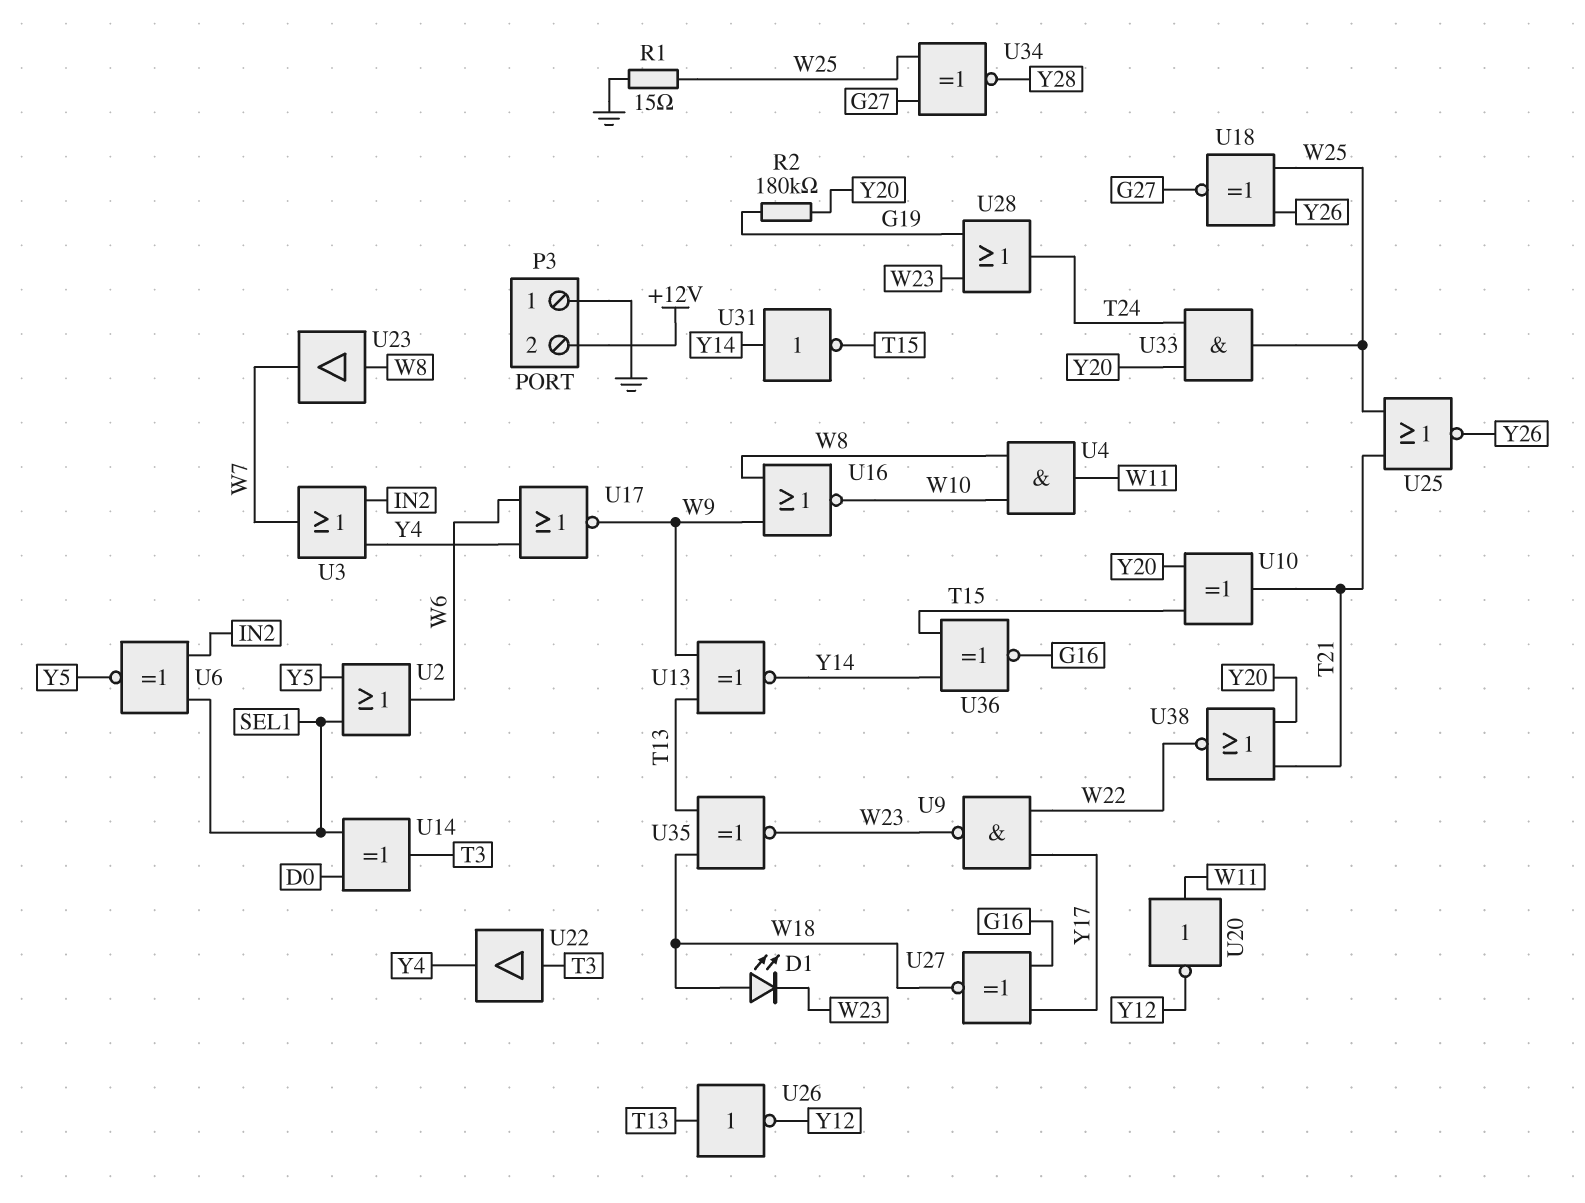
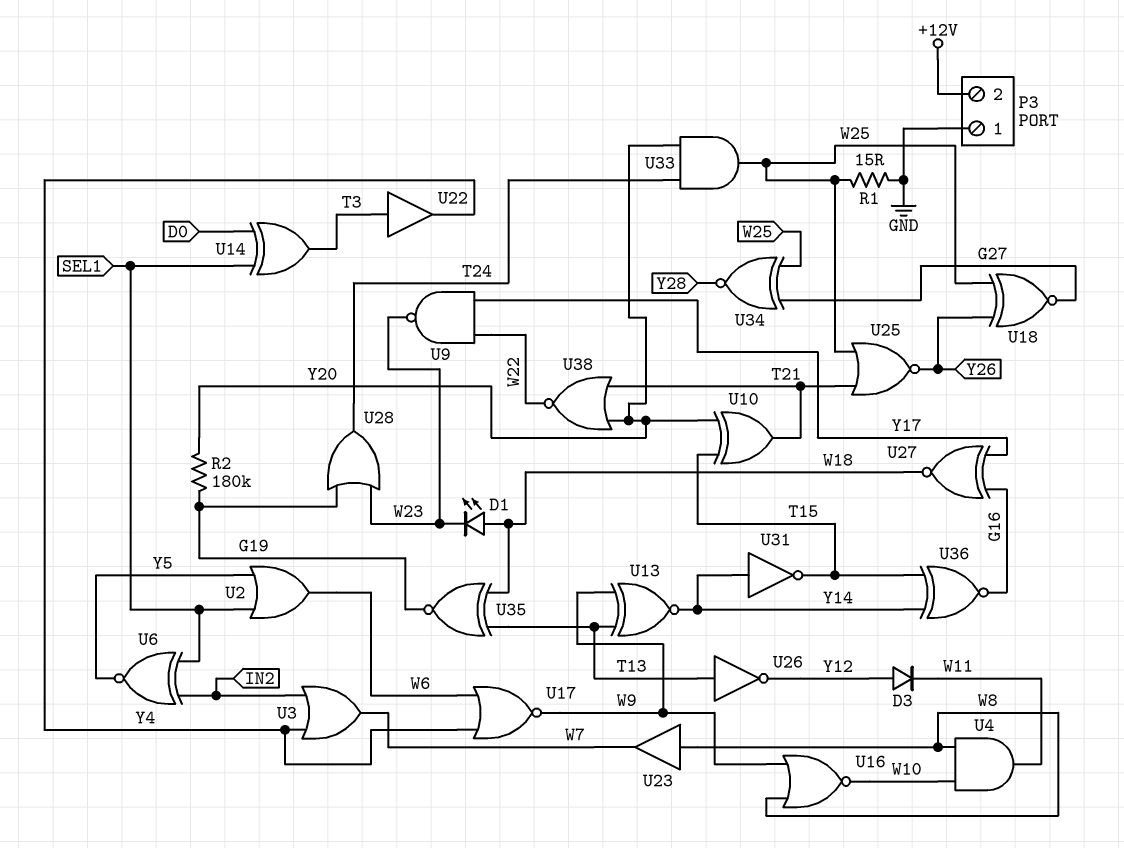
D3: none -> diode (A Y12, K W11)
U20: NOT (in W11, out Y12) -> none
U35: XNOR (in T13, in W18, out W23) -> XNOR (in T13, in W18, out G19)

